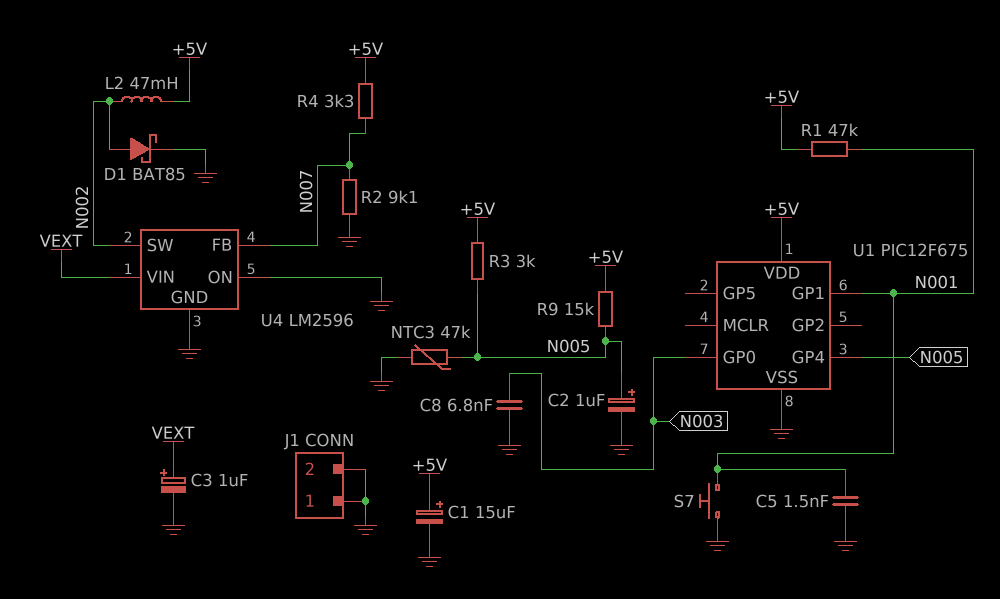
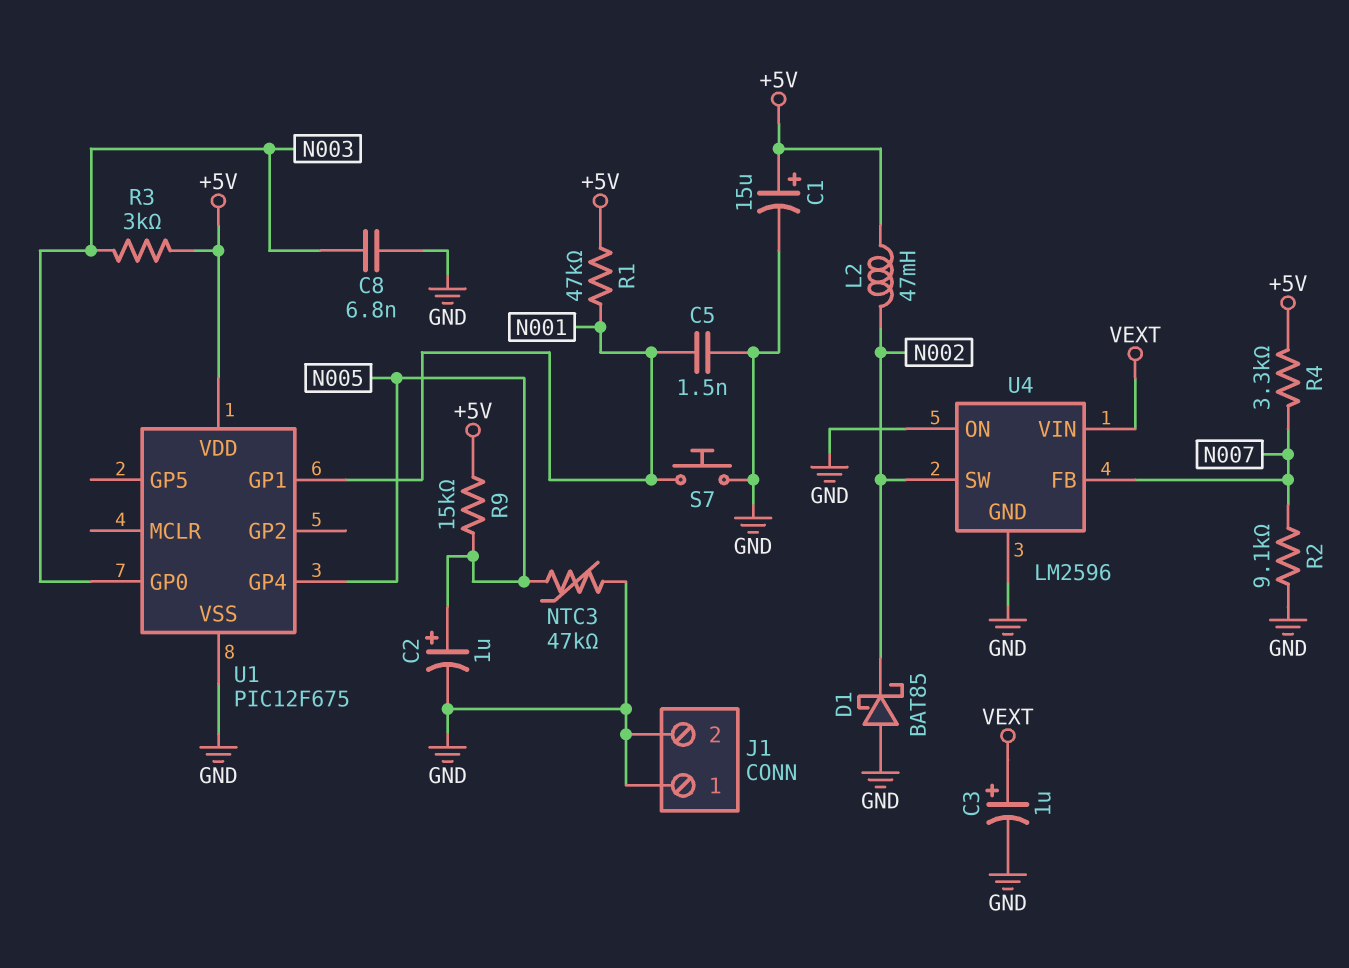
D1: schottky BAT85 (A N002, K GND) -> schottky BAT85 (A GND, K N002)
R3: 3k (+5V, N005) -> 3k (+5V, N003)

